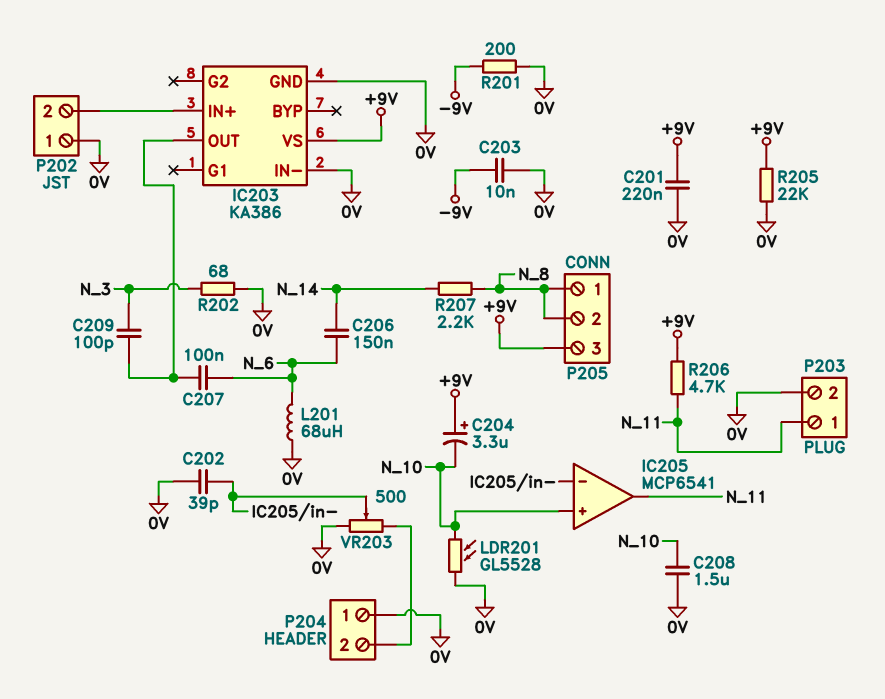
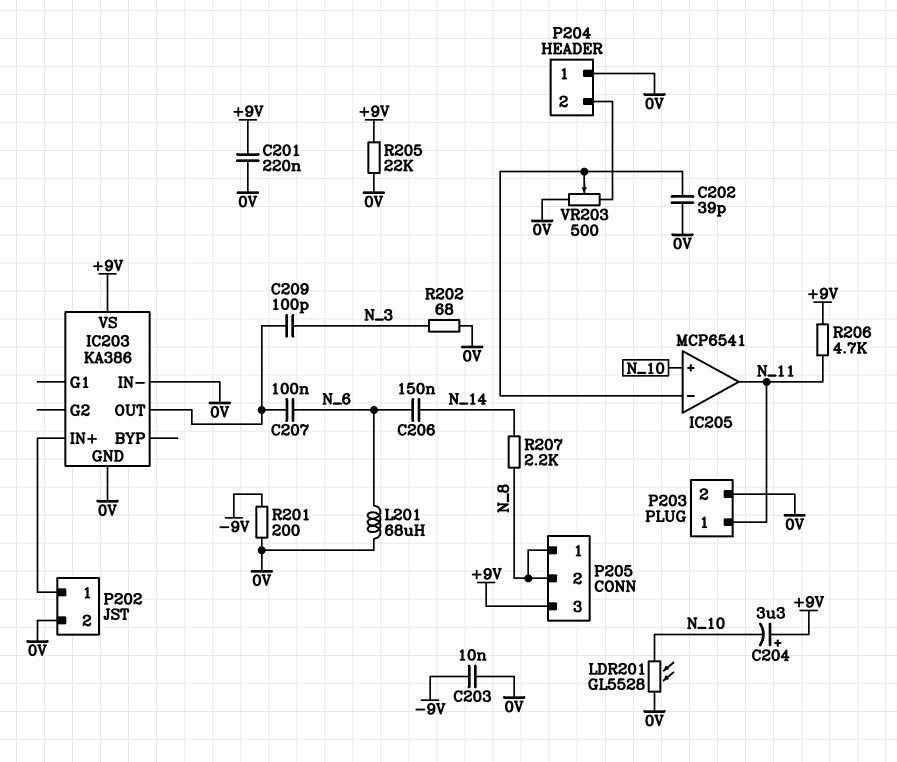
C208: 1.5uF (0V, N_10) -> none
P202 pin 1: 0V -> IC203/IN+
P202 pin 2: IC203/IN+ -> 0V

